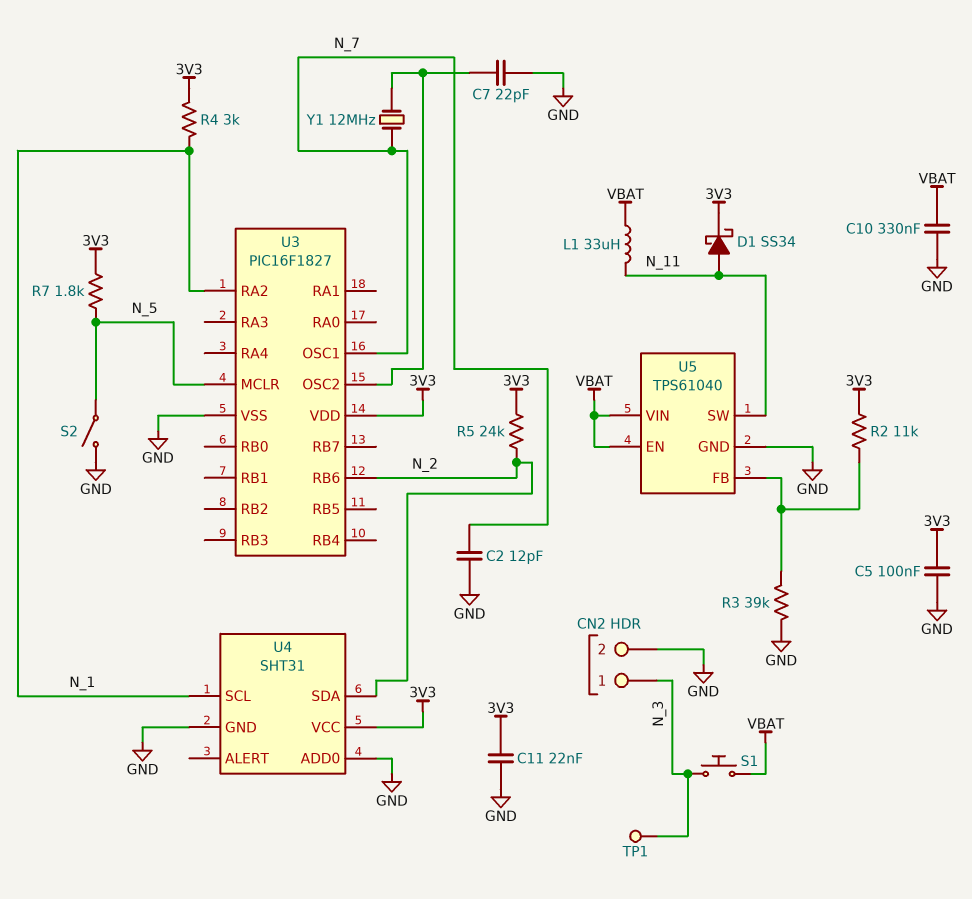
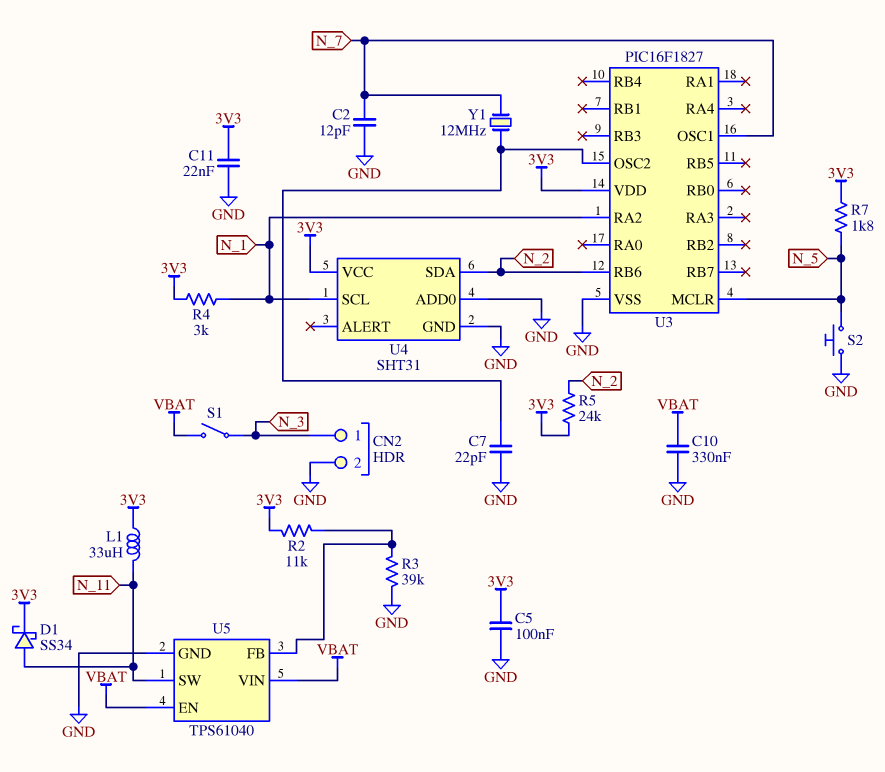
L1: 33uH (N_11, VBAT) -> 33uH (3V3, N_11)
S1: button (N_3, VBAT) -> switch (N_3, VBAT)
S2: switch (GND, N_5) -> button (GND, N_5)
TP1: test point (N_3) -> none

